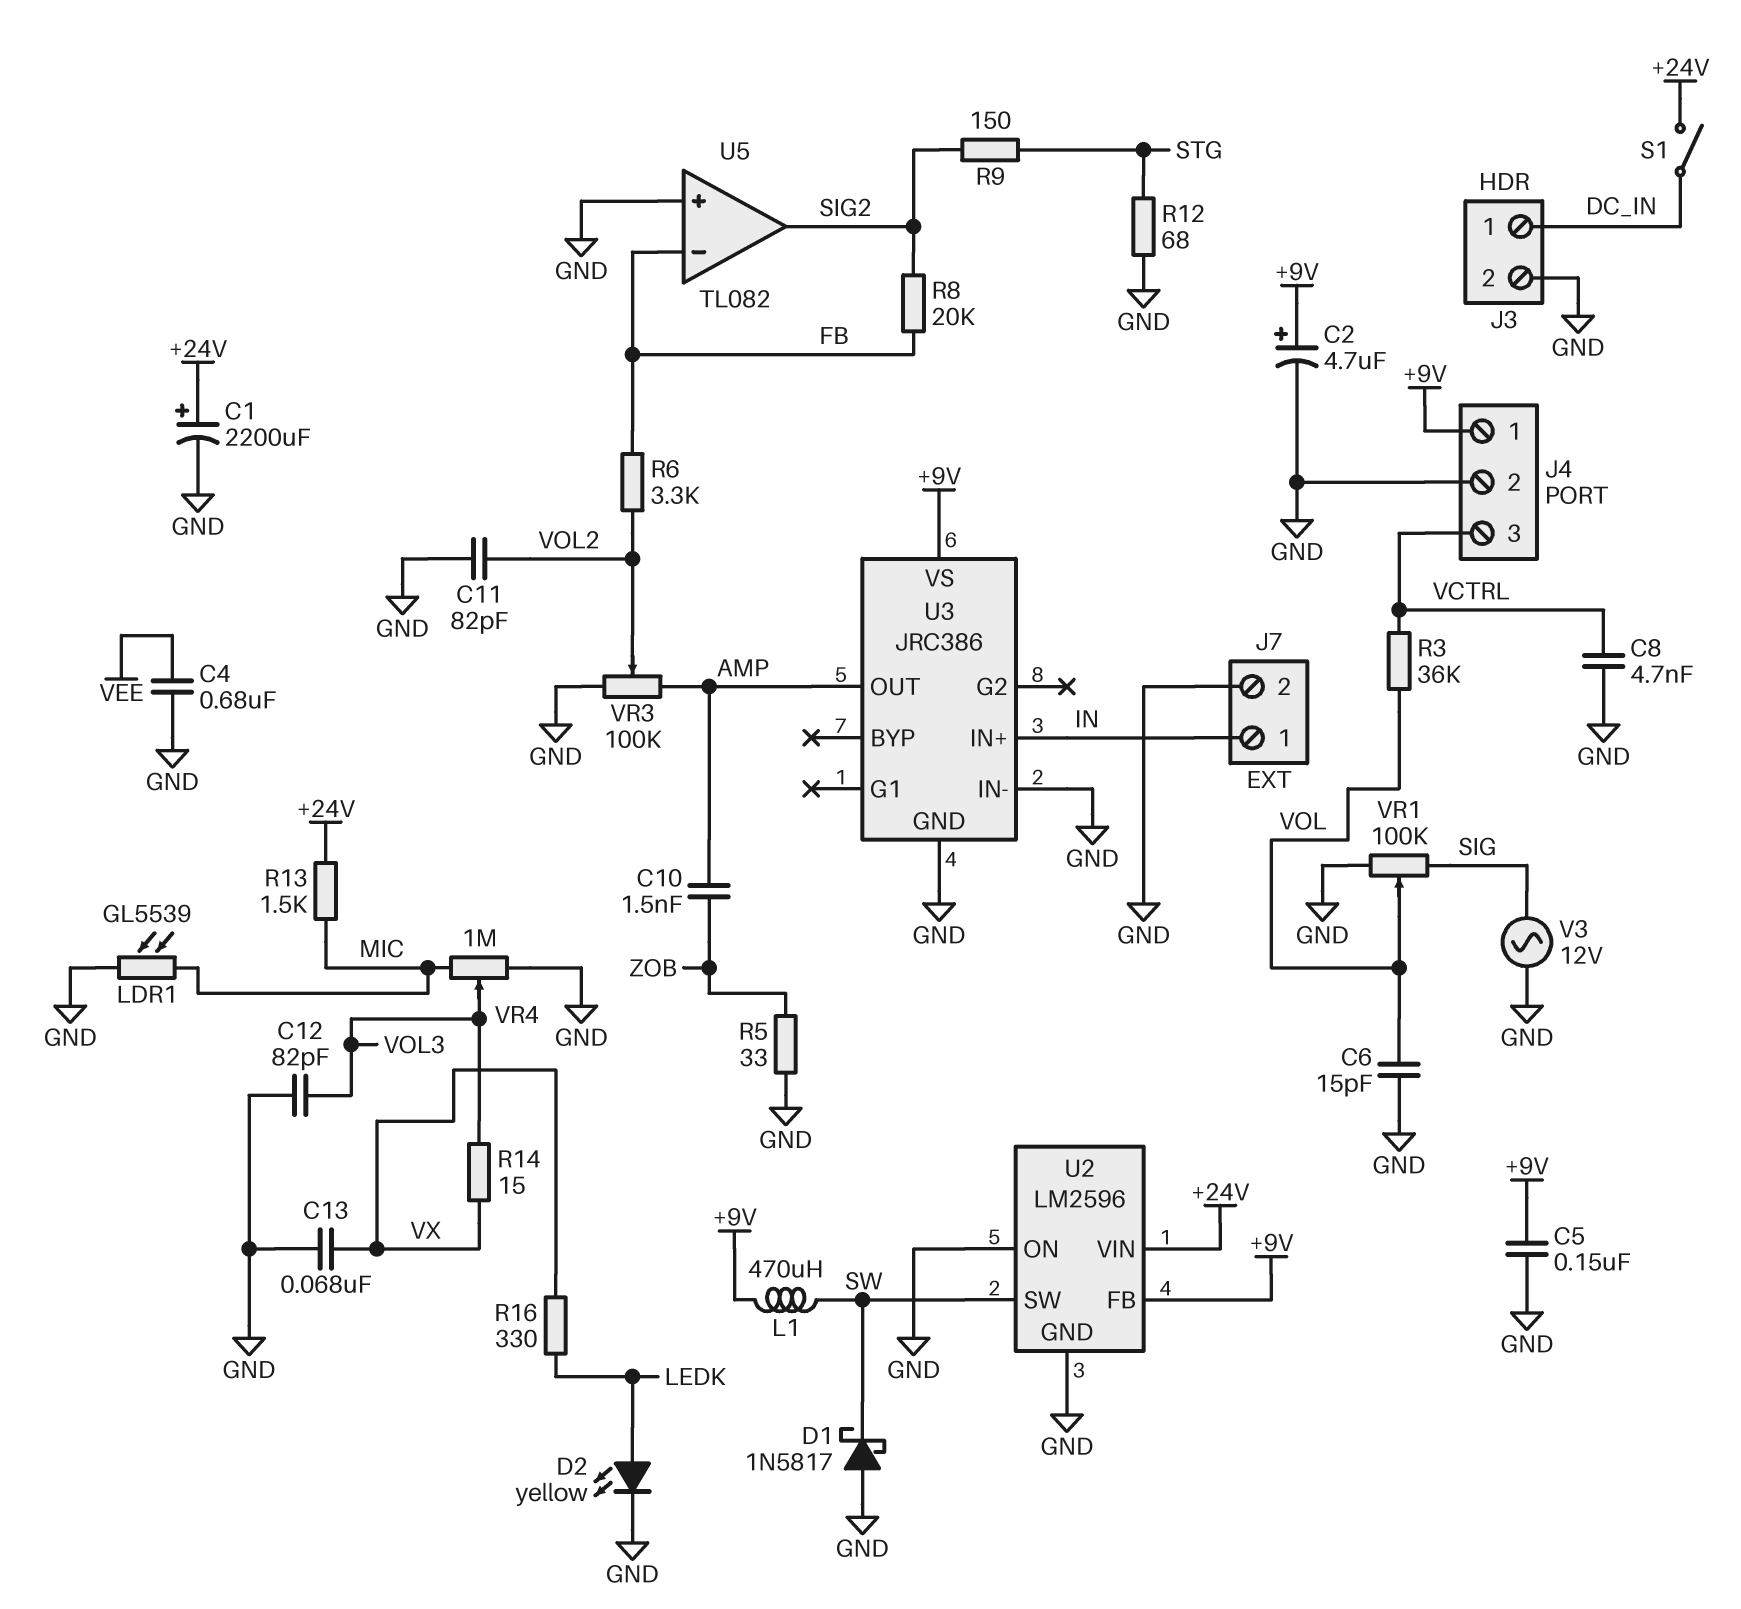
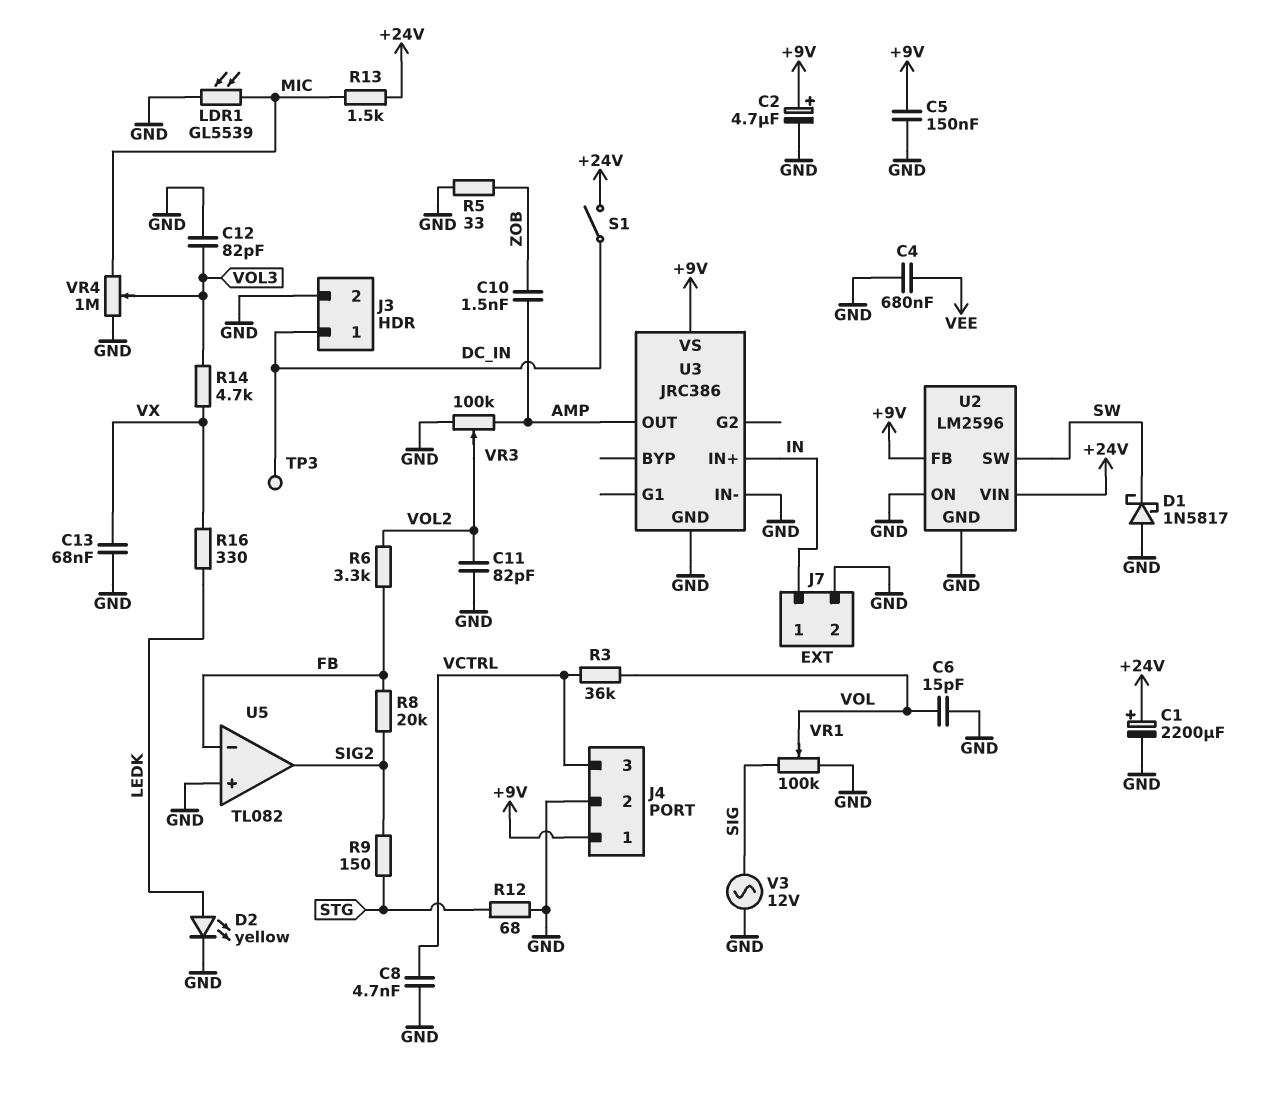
L1: 470uH (+9V, SW) -> none
R14: 15 (VOL3, VX) -> 4.7k (VOL3, VX)
TP3: none -> test point (DC_IN)

